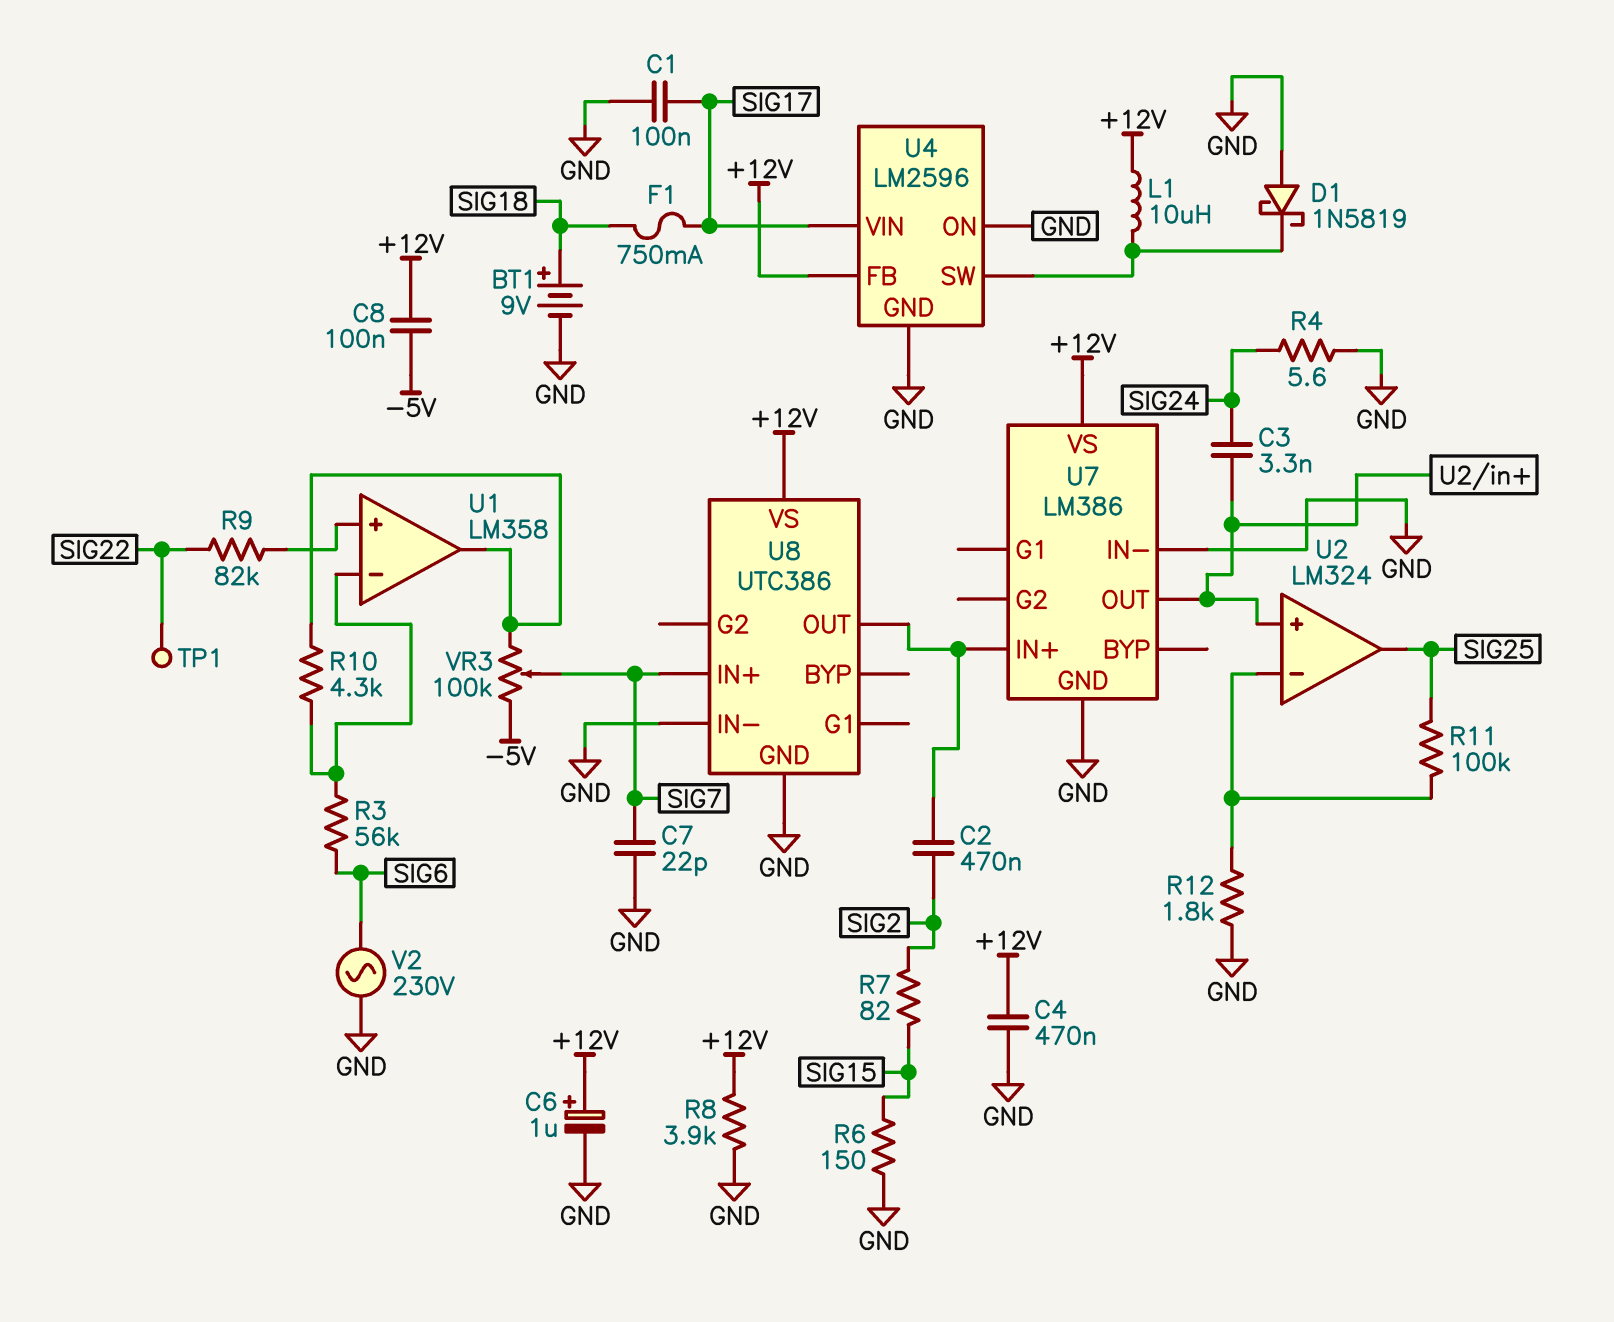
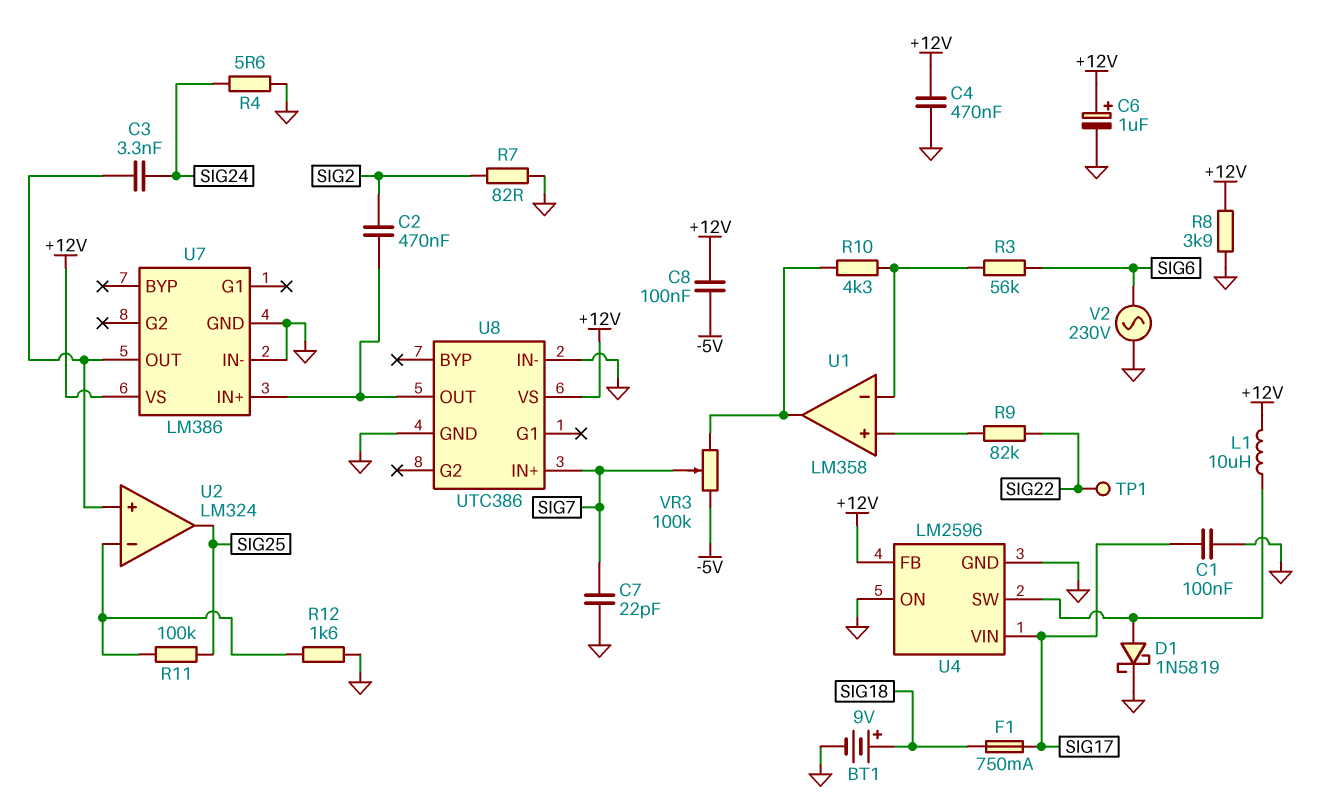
D1: schottky 1N5819 (A GND, K U4/SW) -> schottky 1N5819 (A U4/SW, K GND)
R6: 150 (GND, SIG15) -> none
R7: 82 (SIG2, SIG15) -> 82 (GND, SIG2)
R12: 1.8k (GND, U2/in-) -> 1.6k (GND, U2/in-)

